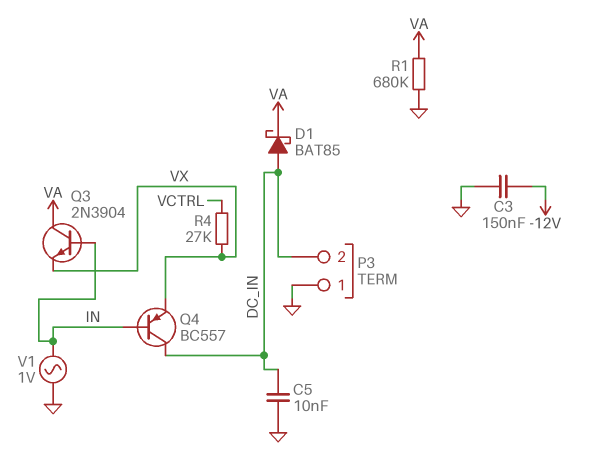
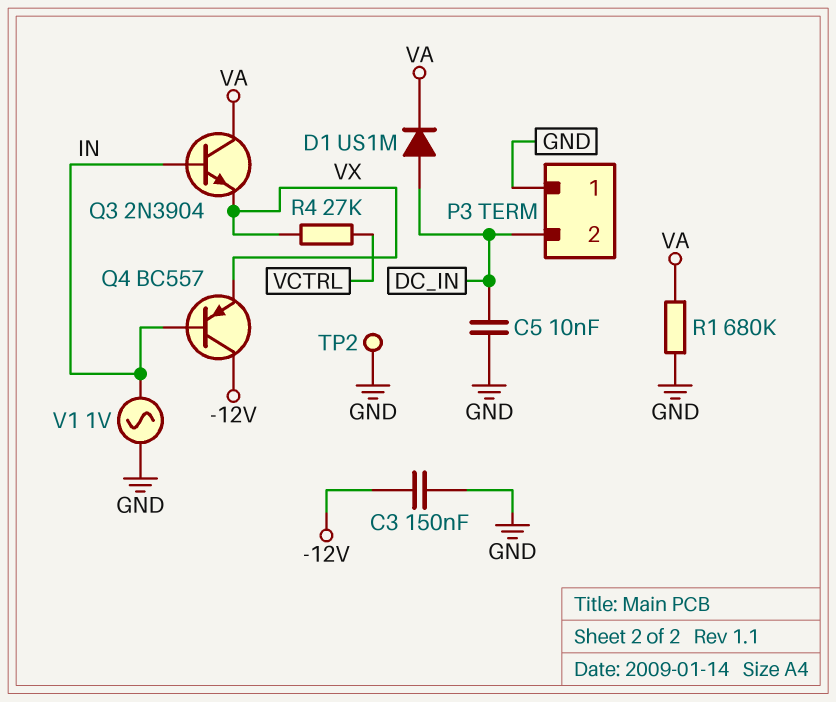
D1: schottky BAT85 (A DC_IN, K VA) -> diode US1M (A DC_IN, K VA)
Q4: PNP BC557 (B IN, C DC_IN, E VX) -> PNP BC557 (B IN, C -12V, E VX)
TP2: none -> test point (GND)

